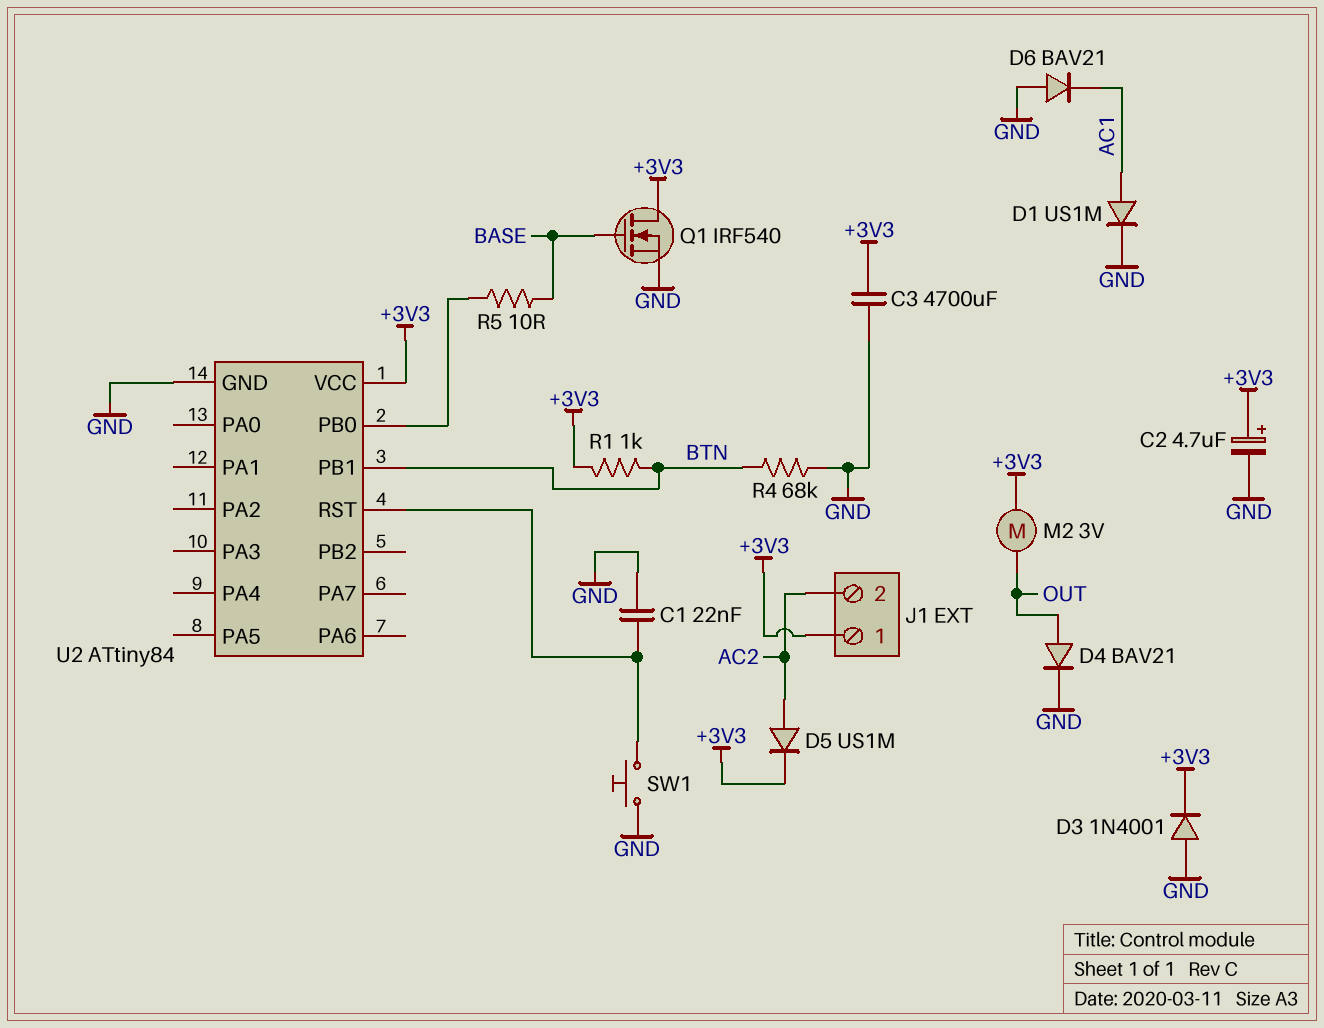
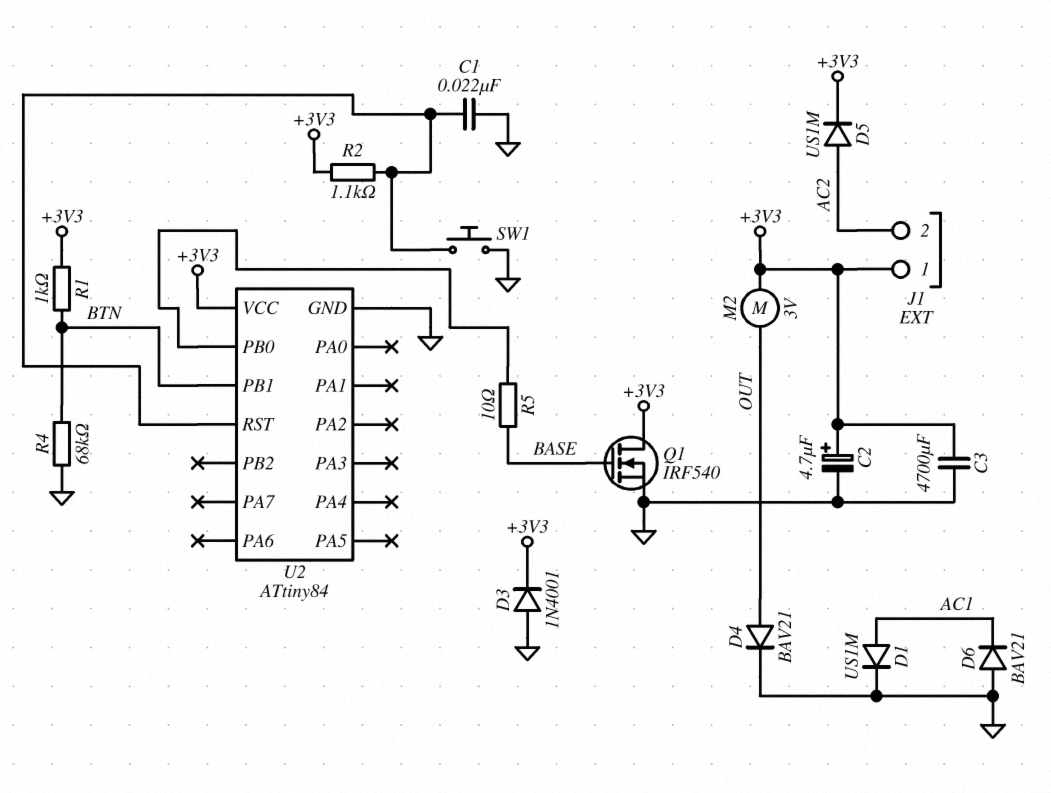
R2: none -> 1.1k (+3V3, U2/RST)

